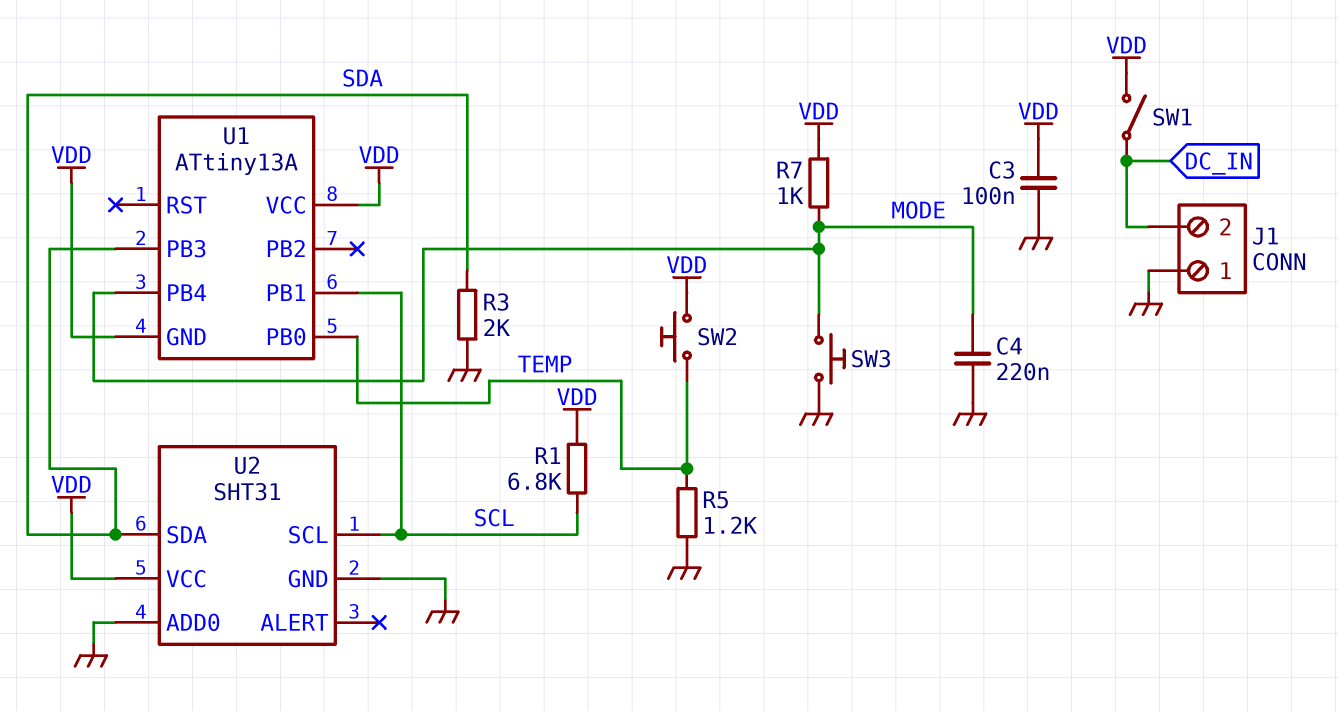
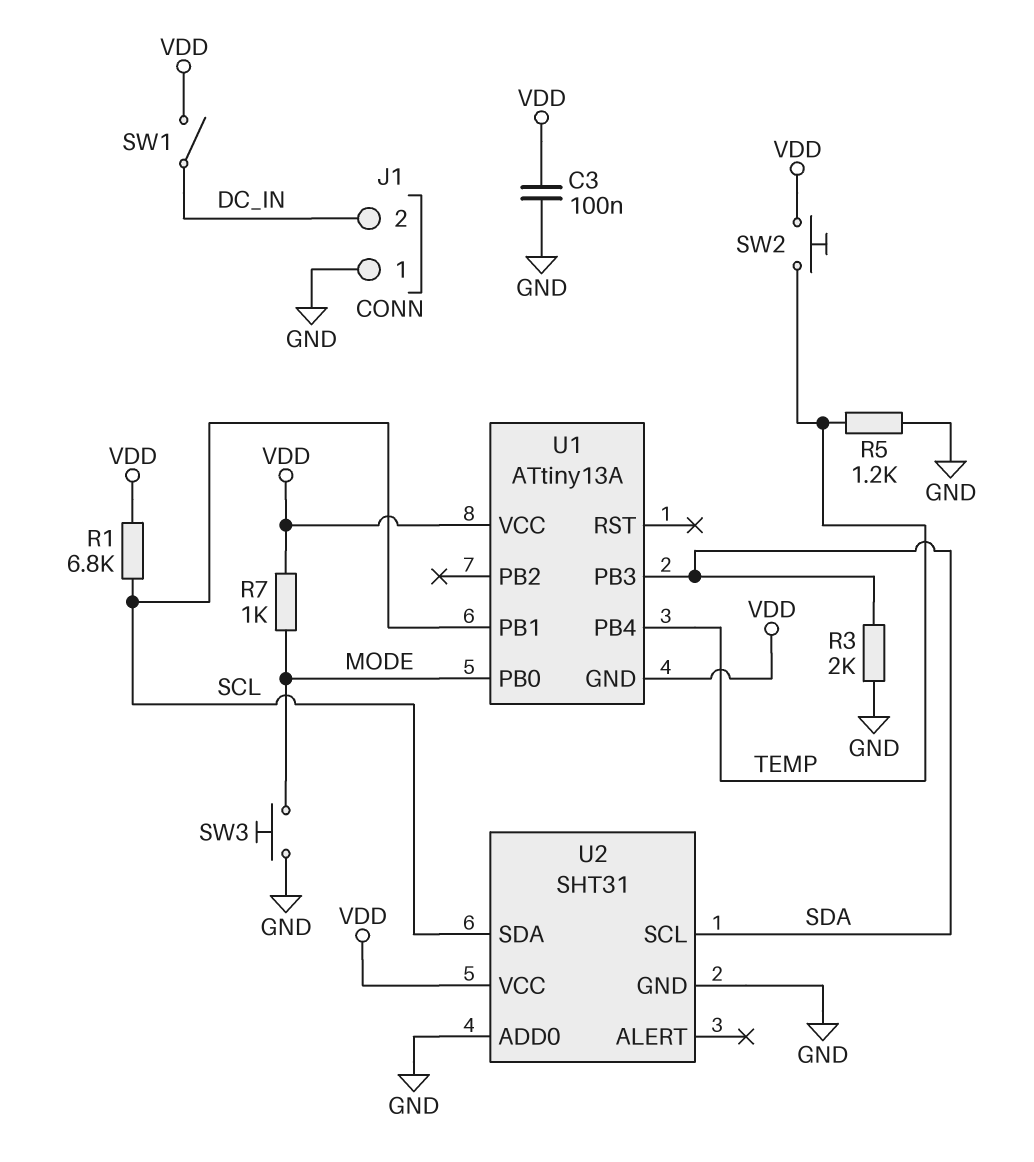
C4: 220nF (GND, MODE) -> none
U1 pin PB0: TEMP -> MODE
U1 pin PB4: MODE -> TEMP
U2 pin SCL: SCL -> SDA
U2 pin SDA: SDA -> SCL

